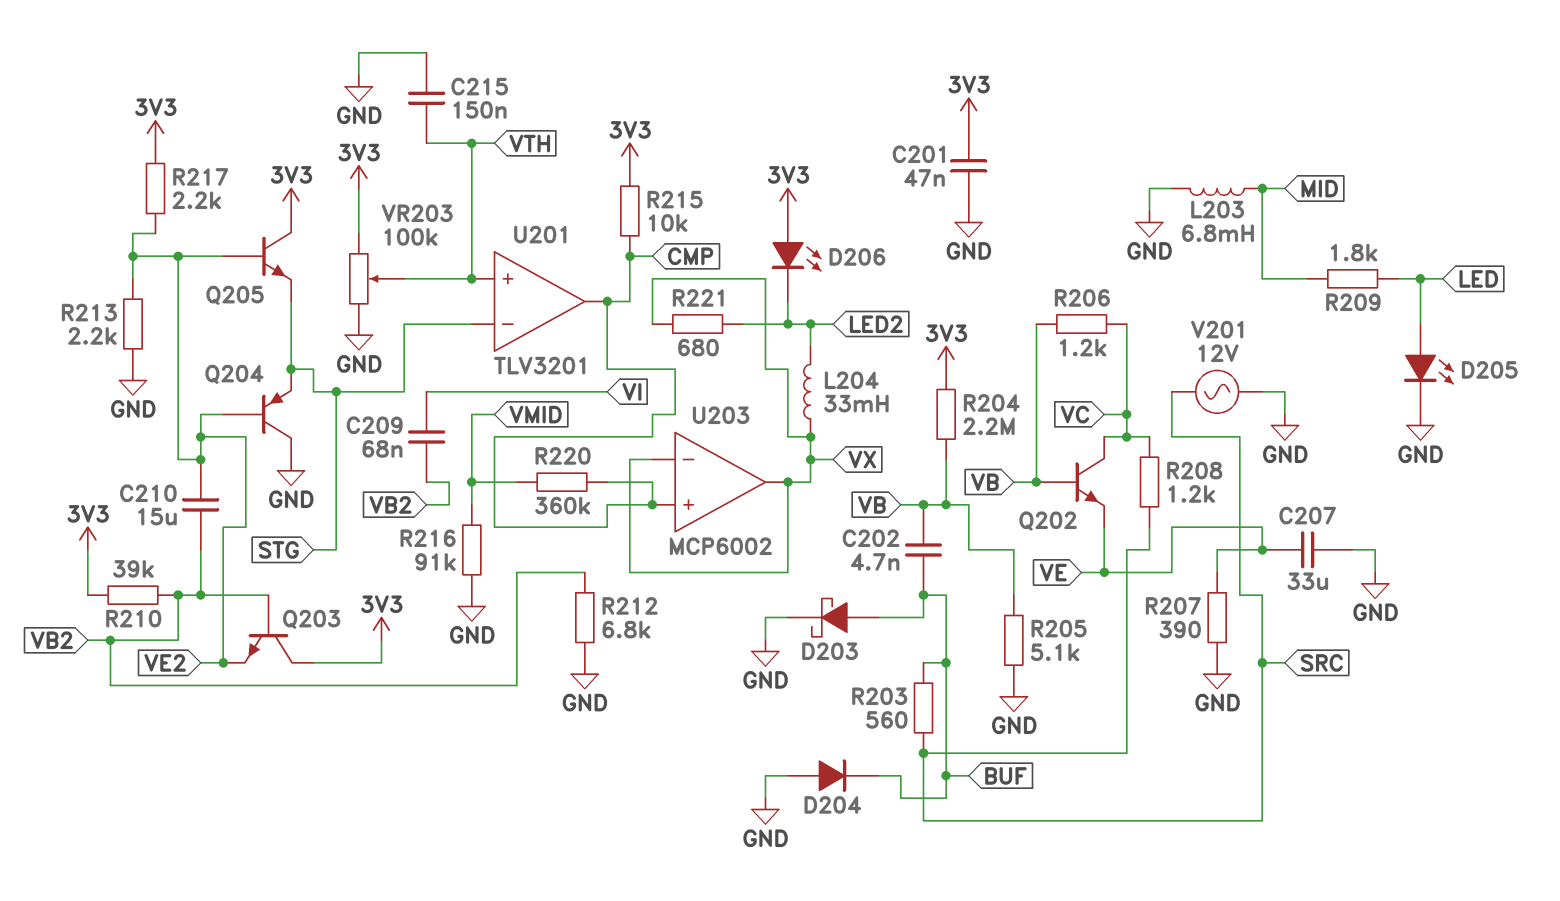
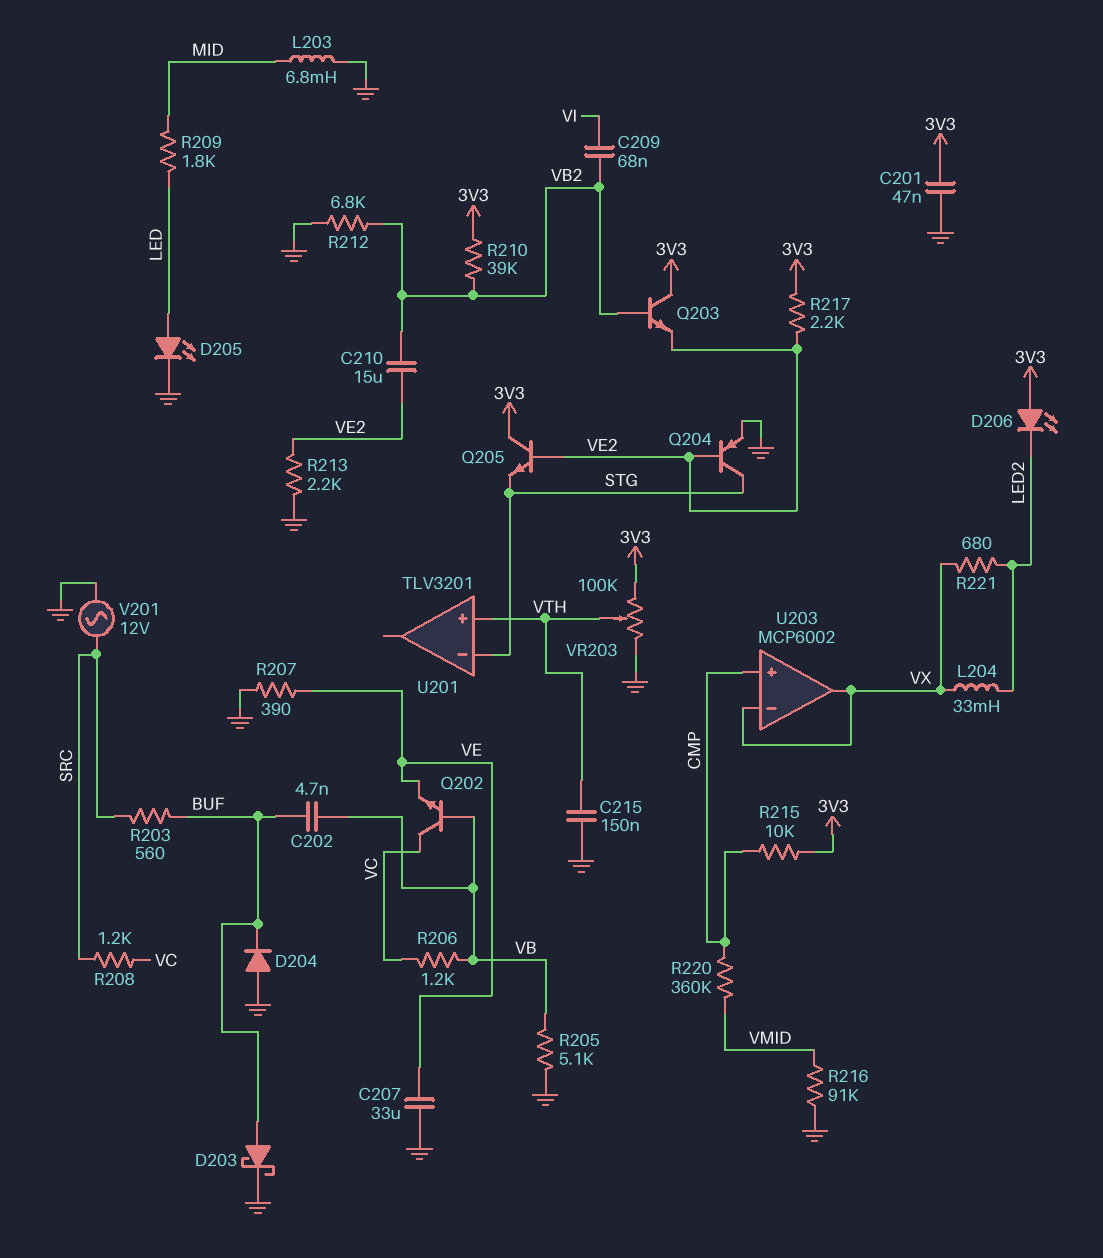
Q204: PNP (B VE2, C GND, E STG) -> PNP (B VE2, C STG, E GND)
R204: 2.2M (3V3, VB) -> none
U201 pin out: CMP -> none

